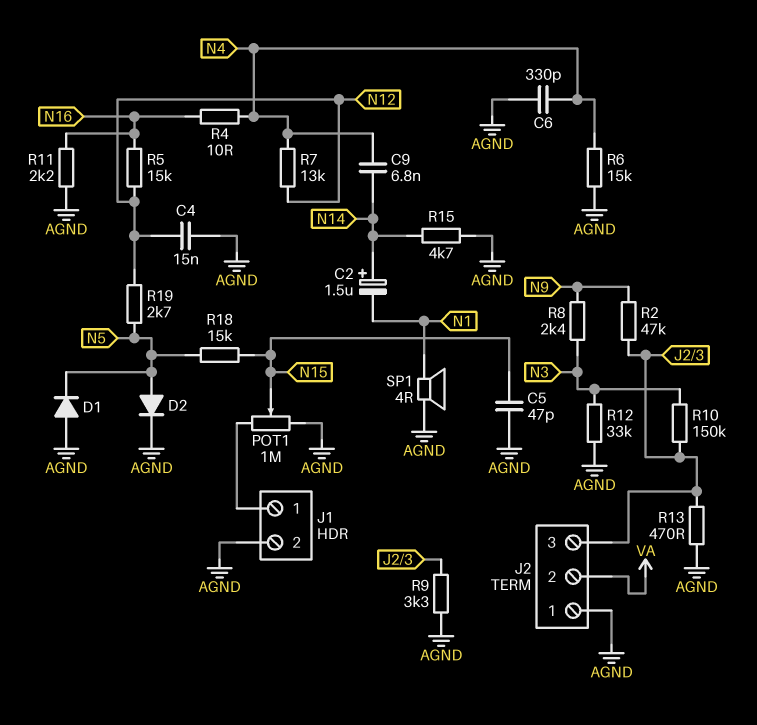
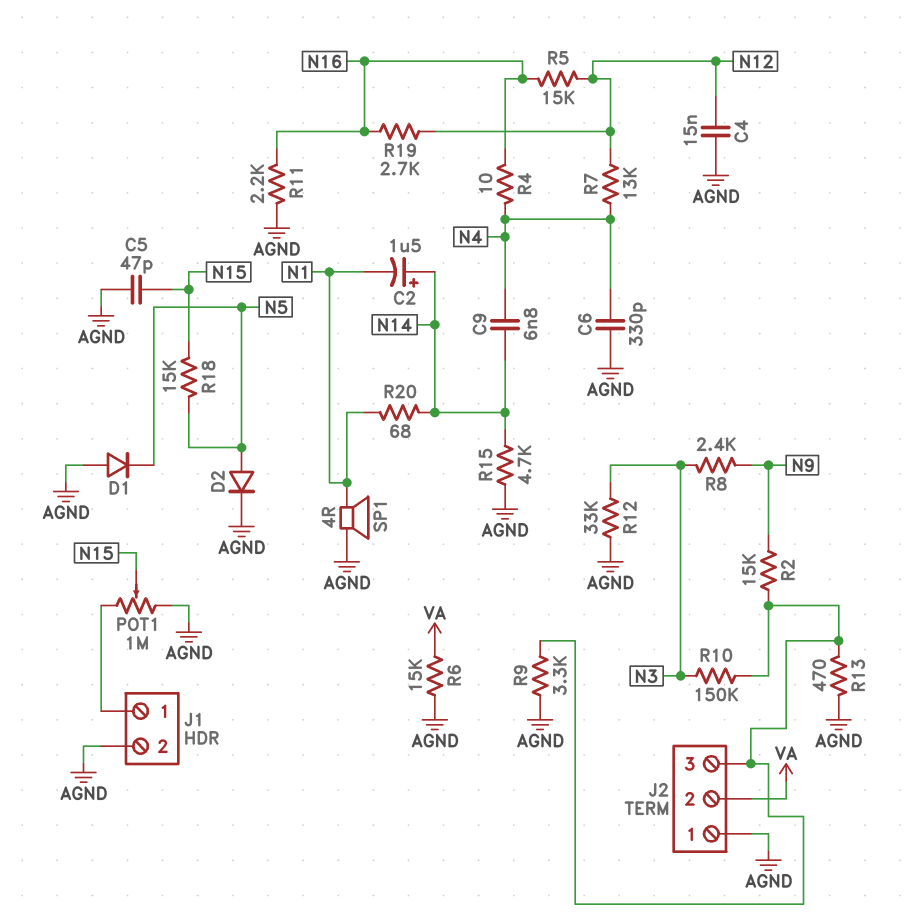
R2: 47k (J2/3, N9) -> 15k (J2/3, N9)
R6: 15k (AGND, N4) -> 15k (AGND, VA)
R19: 2.7k (N5, N12) -> 2.7k (N12, N16)
R20: none -> 68 (N1, N14)

